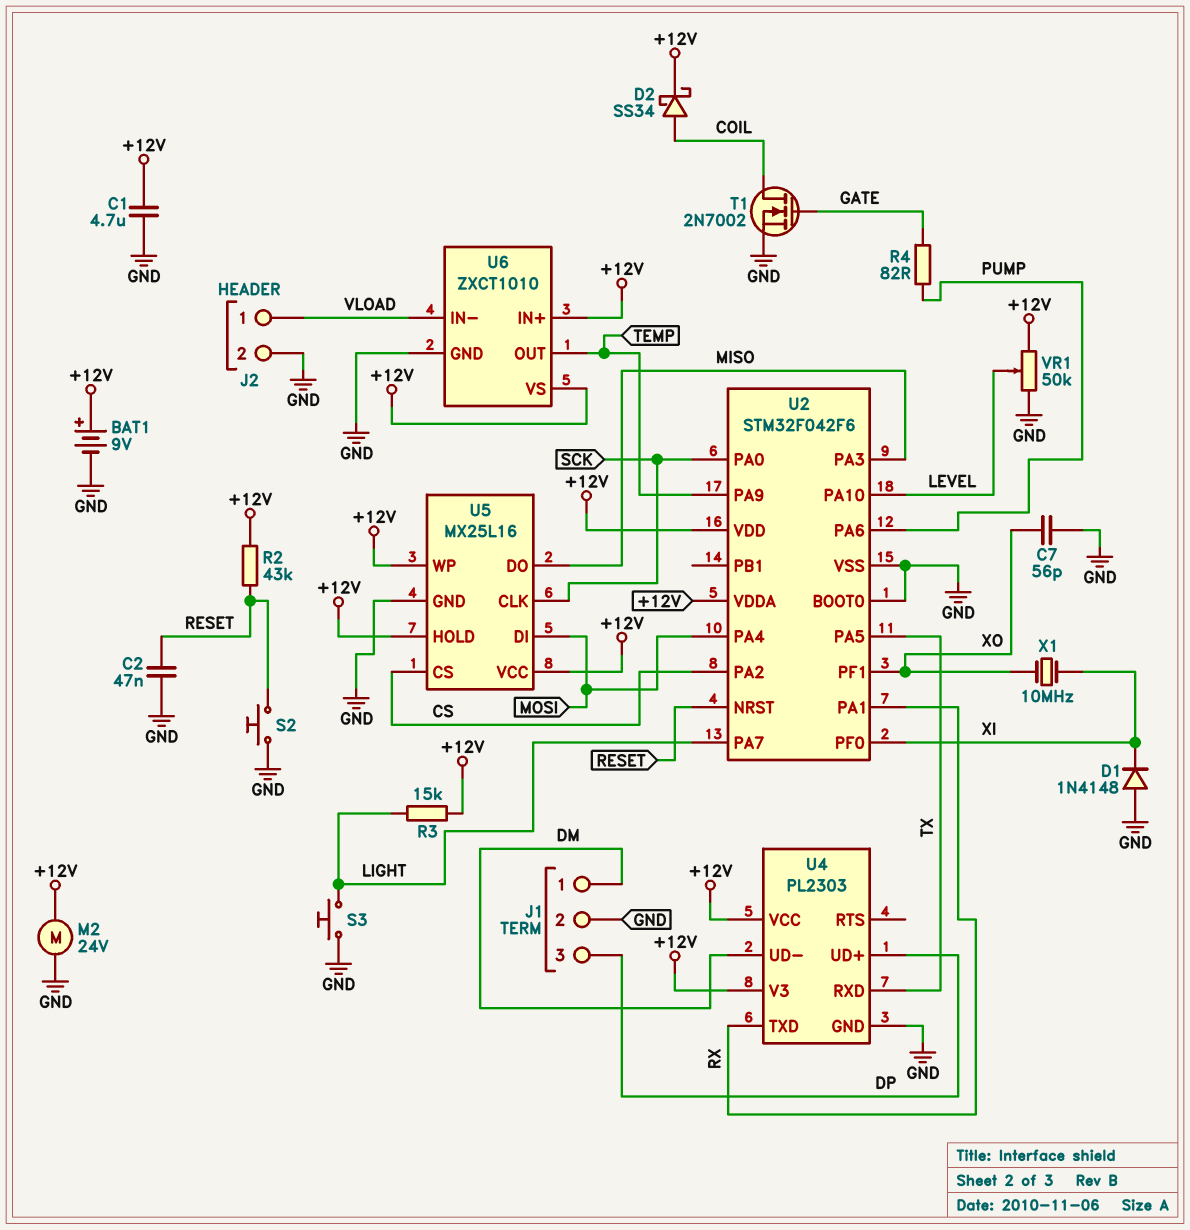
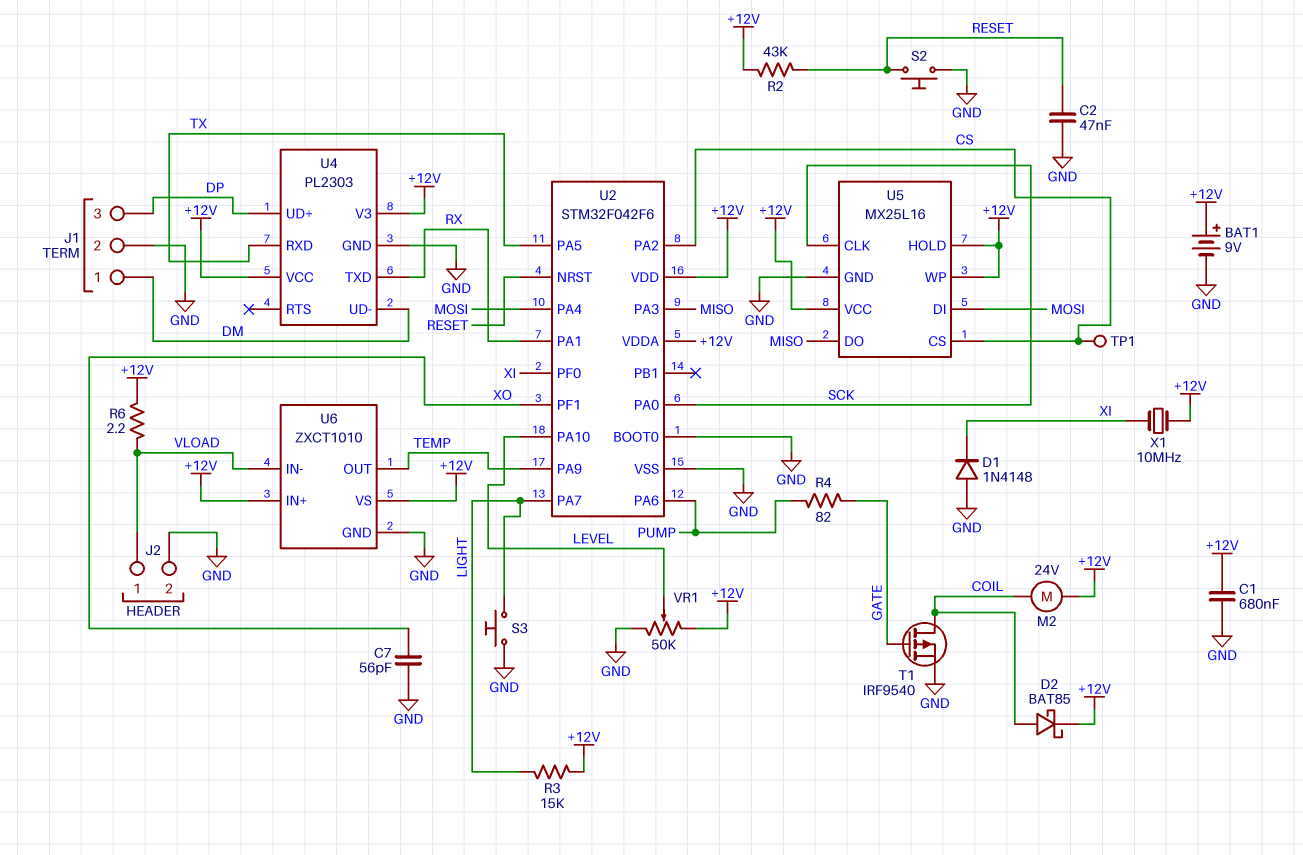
C1: 4.7uF (+12V, GND) -> 680nF (+12V, GND)
D2: schottky SS34 (A COIL, K +12V) -> schottky BAT85 (A COIL, K +12V)
M2: motor 24V (+12V, GND) -> motor 24V (+12V, COIL)
R6: none -> 2.2 (+12V, VLOAD)
T1: NMOS 2N7002 (G GATE, D COIL, S GND) -> PMOS IRF9540 (G GATE, D COIL, S GND)
TP1: none -> test point (CS)
X1: 10MHz (XI, XO) -> 10MHz (+12V, XI)

